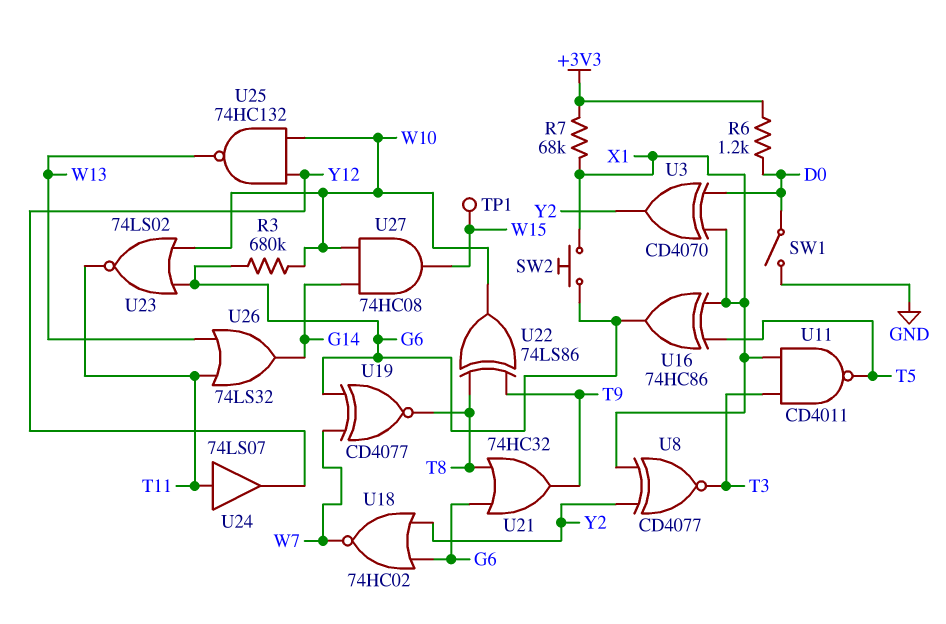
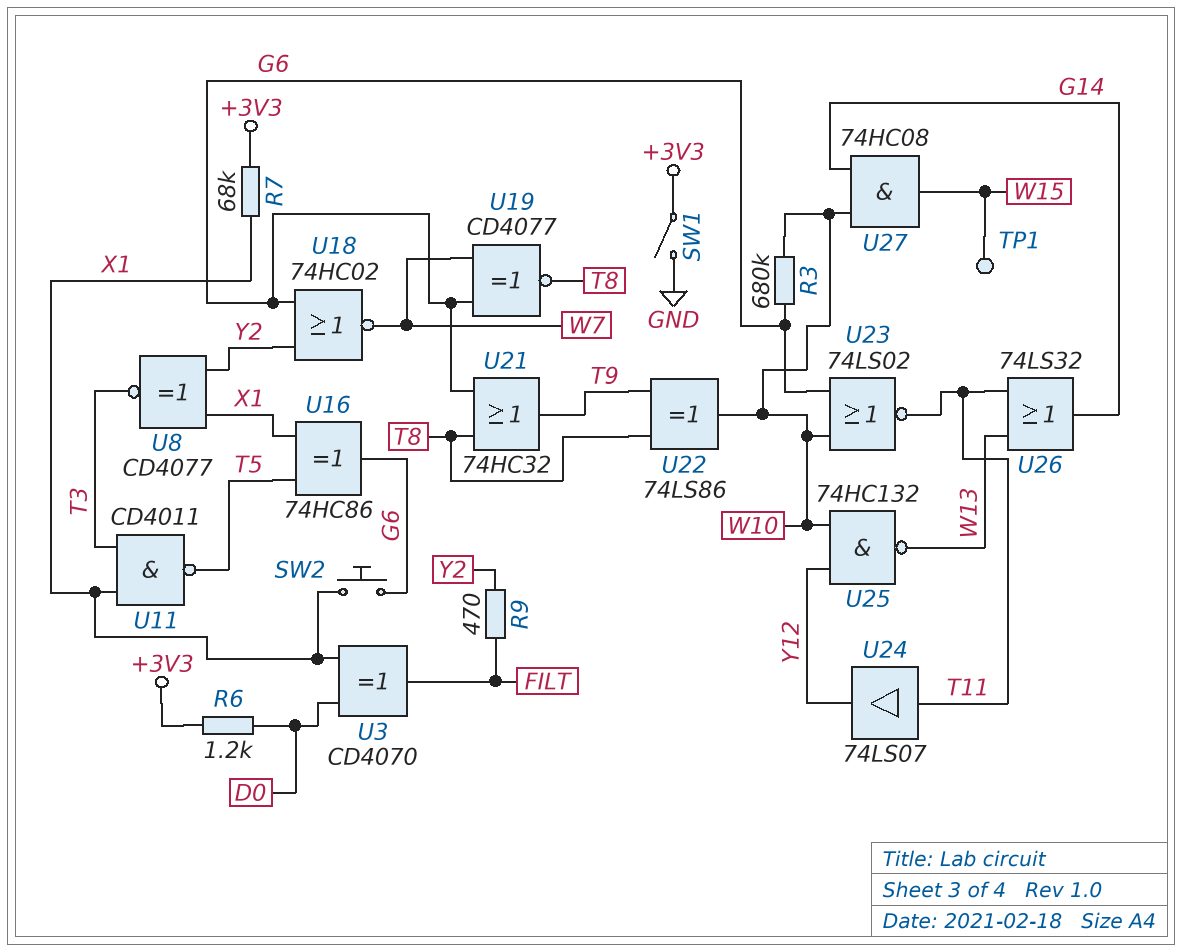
R9: none -> 470 (FILT, Y2)
SW1: switch (D0, GND) -> switch (+3V3, GND)
U3: XOR CD4070 (in D0, in X1, out Y2) -> XOR CD4070 (in D0, in X1, out FILT)

